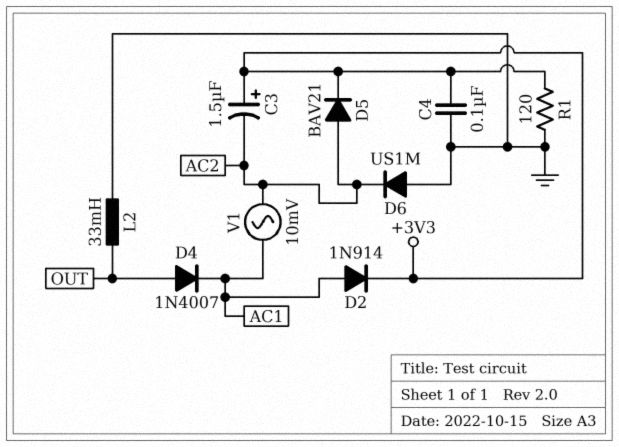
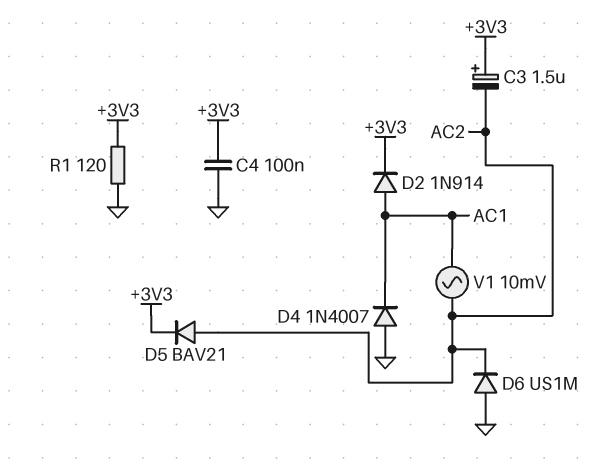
D4: diode 1N4007 (A OUT, K AC1) -> diode 1N4007 (A GND, K AC1)
L2: 33mH (GND, OUT) -> none

